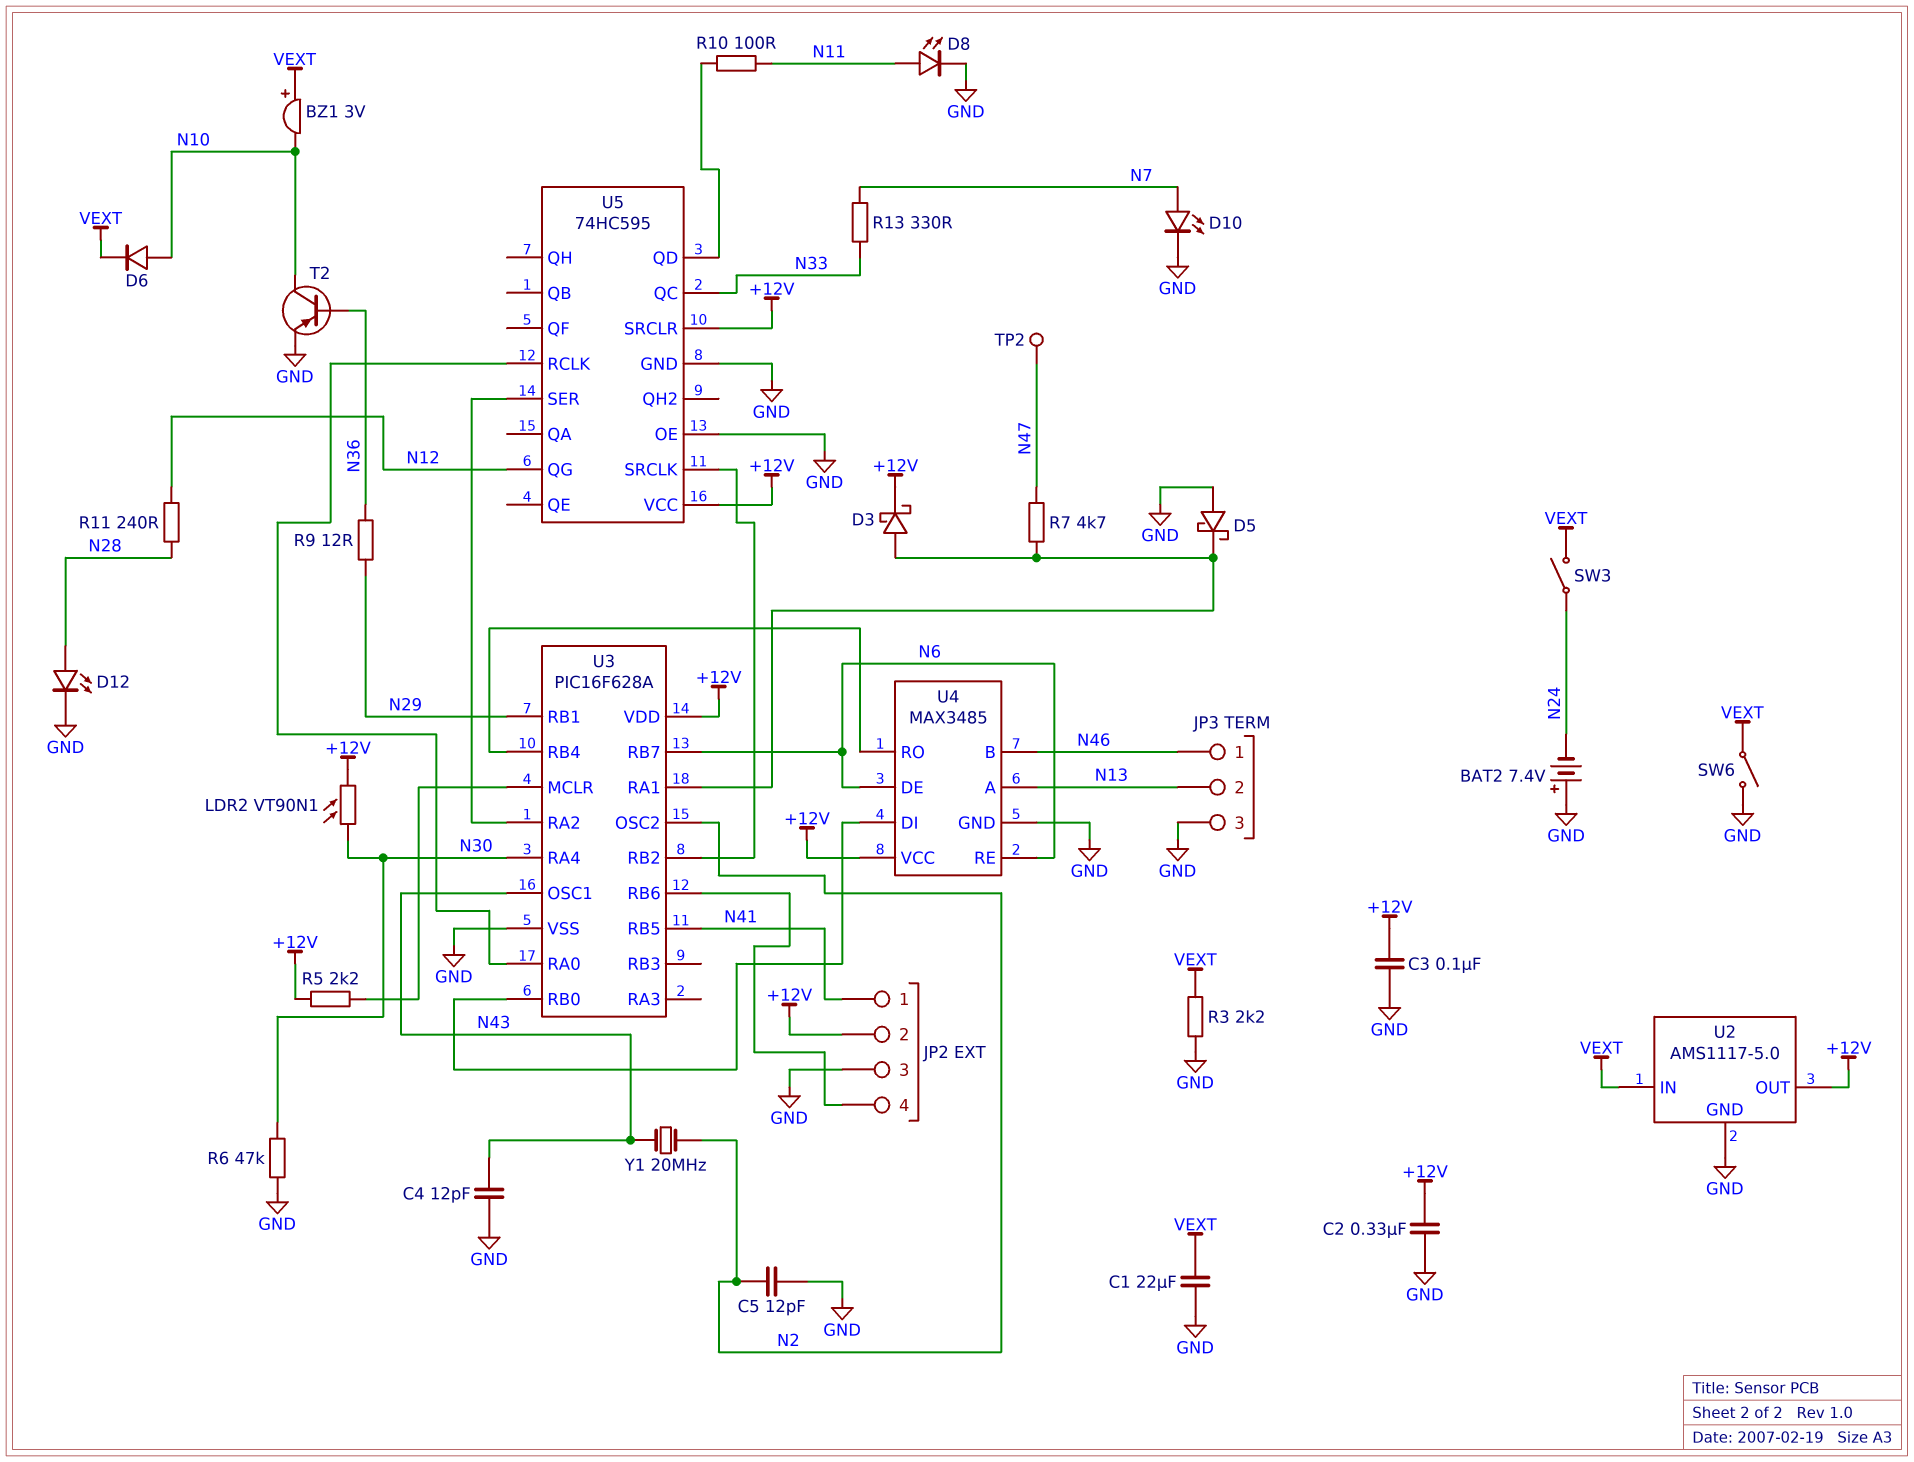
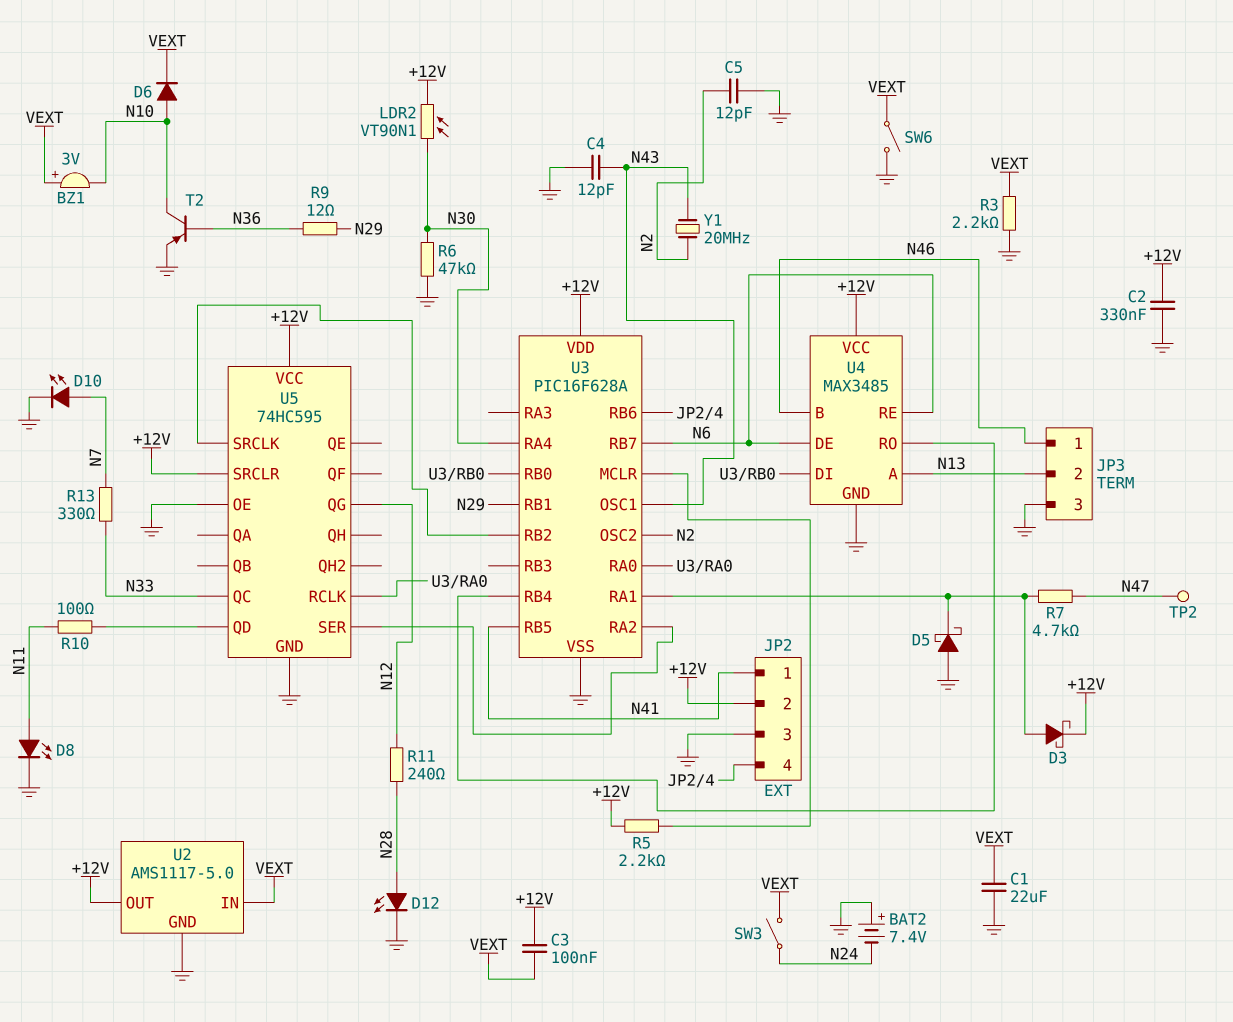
C3: 100nF (+12V, GND) -> 100nF (+12V, VEXT)

